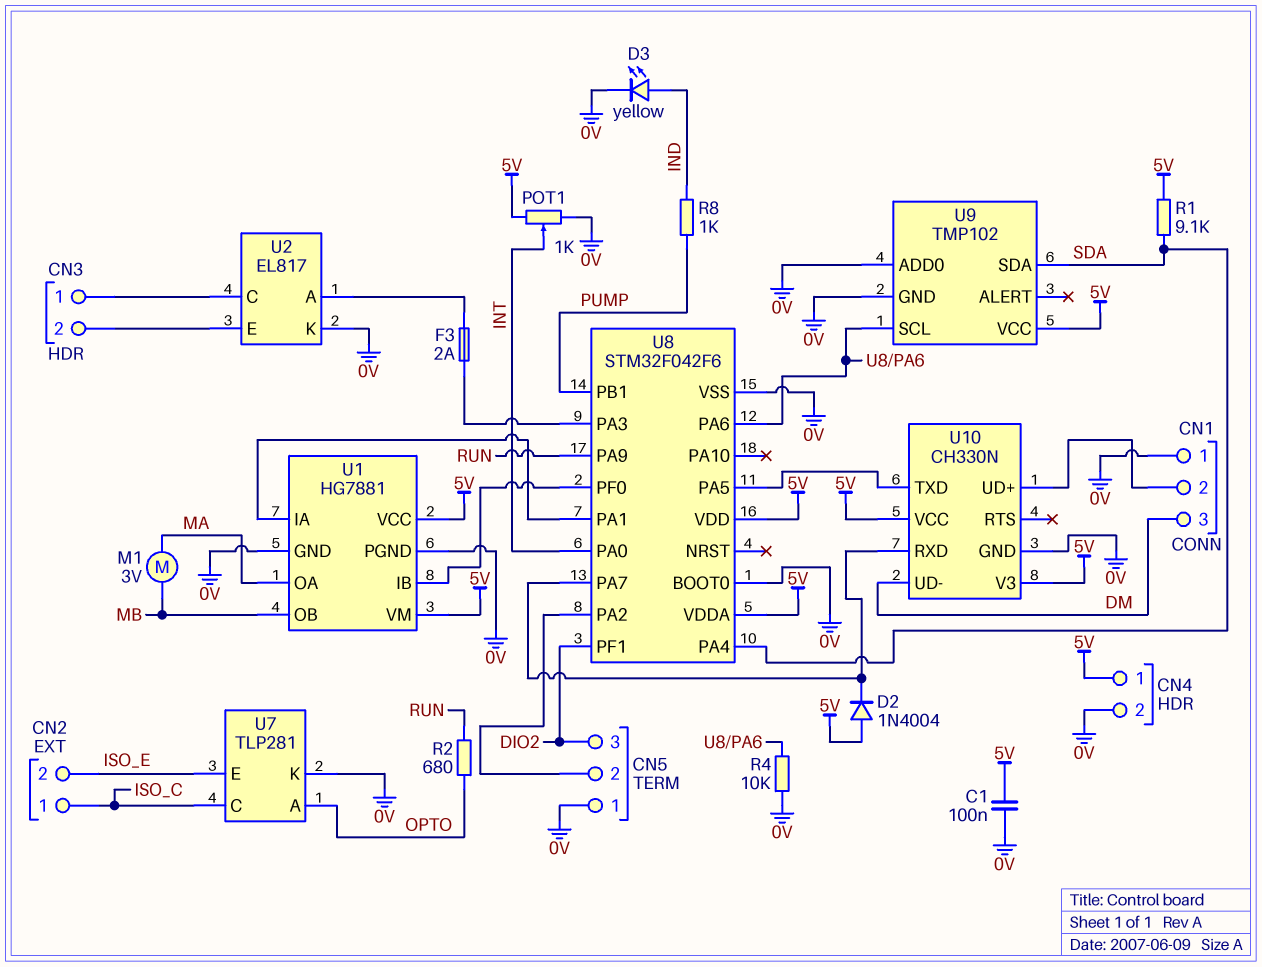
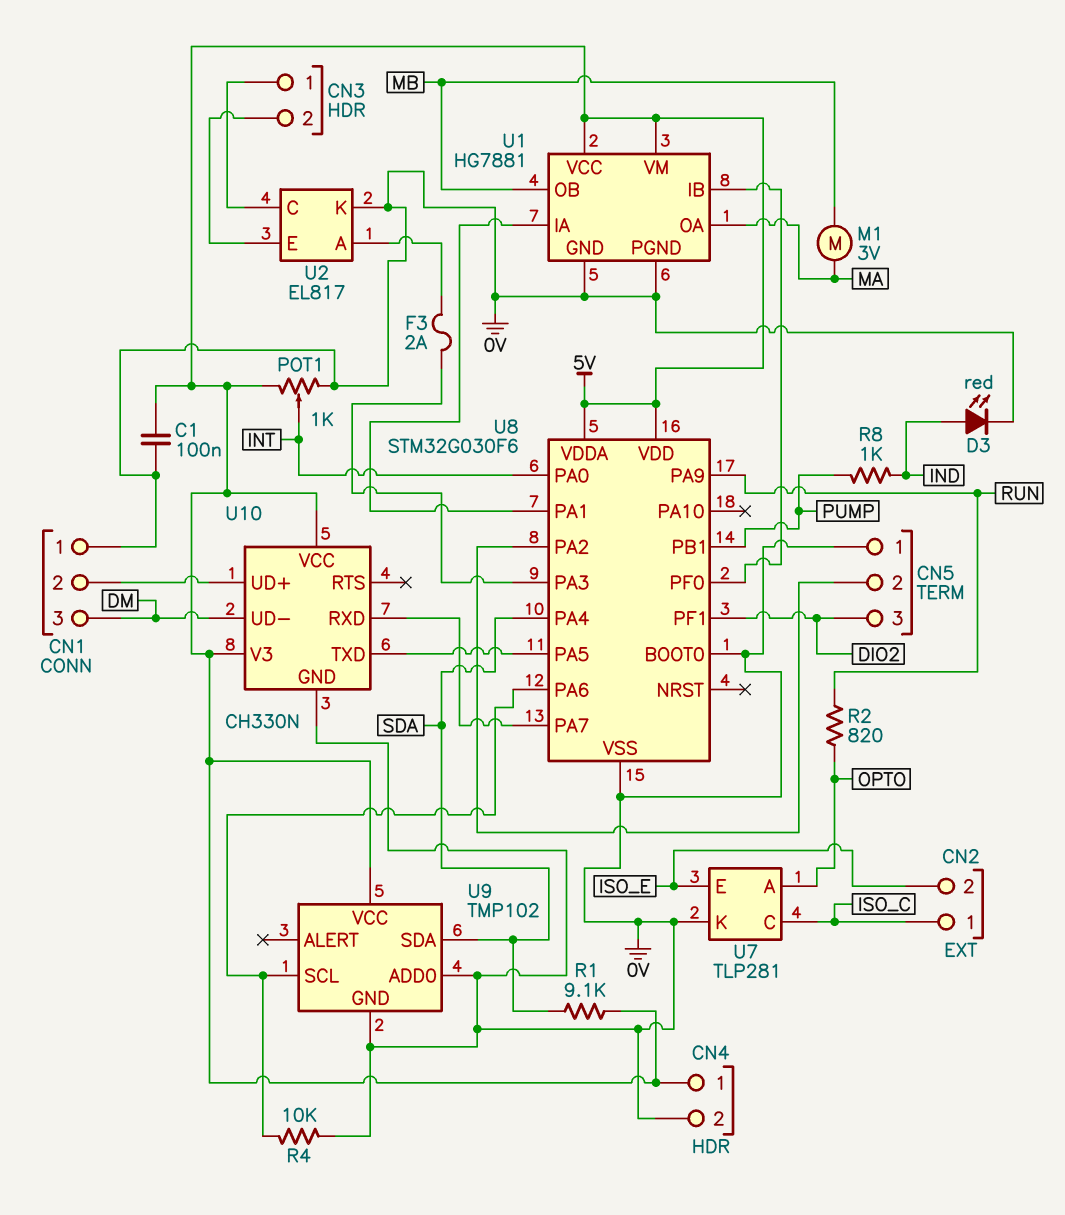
D2: diode 1N4004 (A 5V, K U8/PA7) -> none
D3: LED yellow (A IND, K 0V) -> LED red (A IND, K 0V)
R2: 680 (OPTO, RUN) -> 820 (OPTO, RUN)
U8: STM32F042F6 -> STM32G030F6

